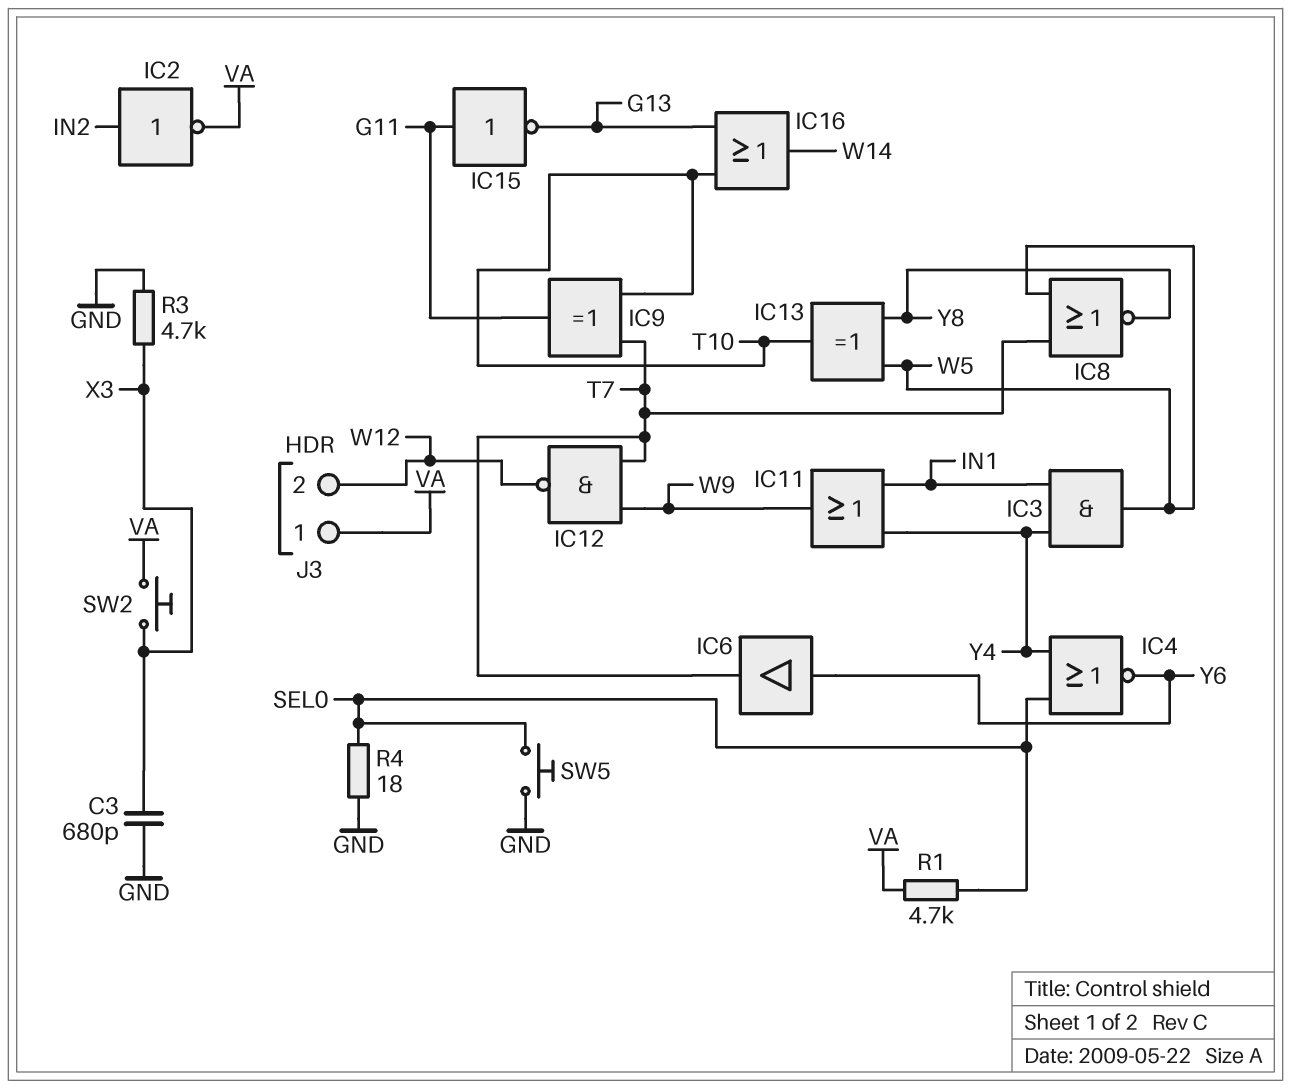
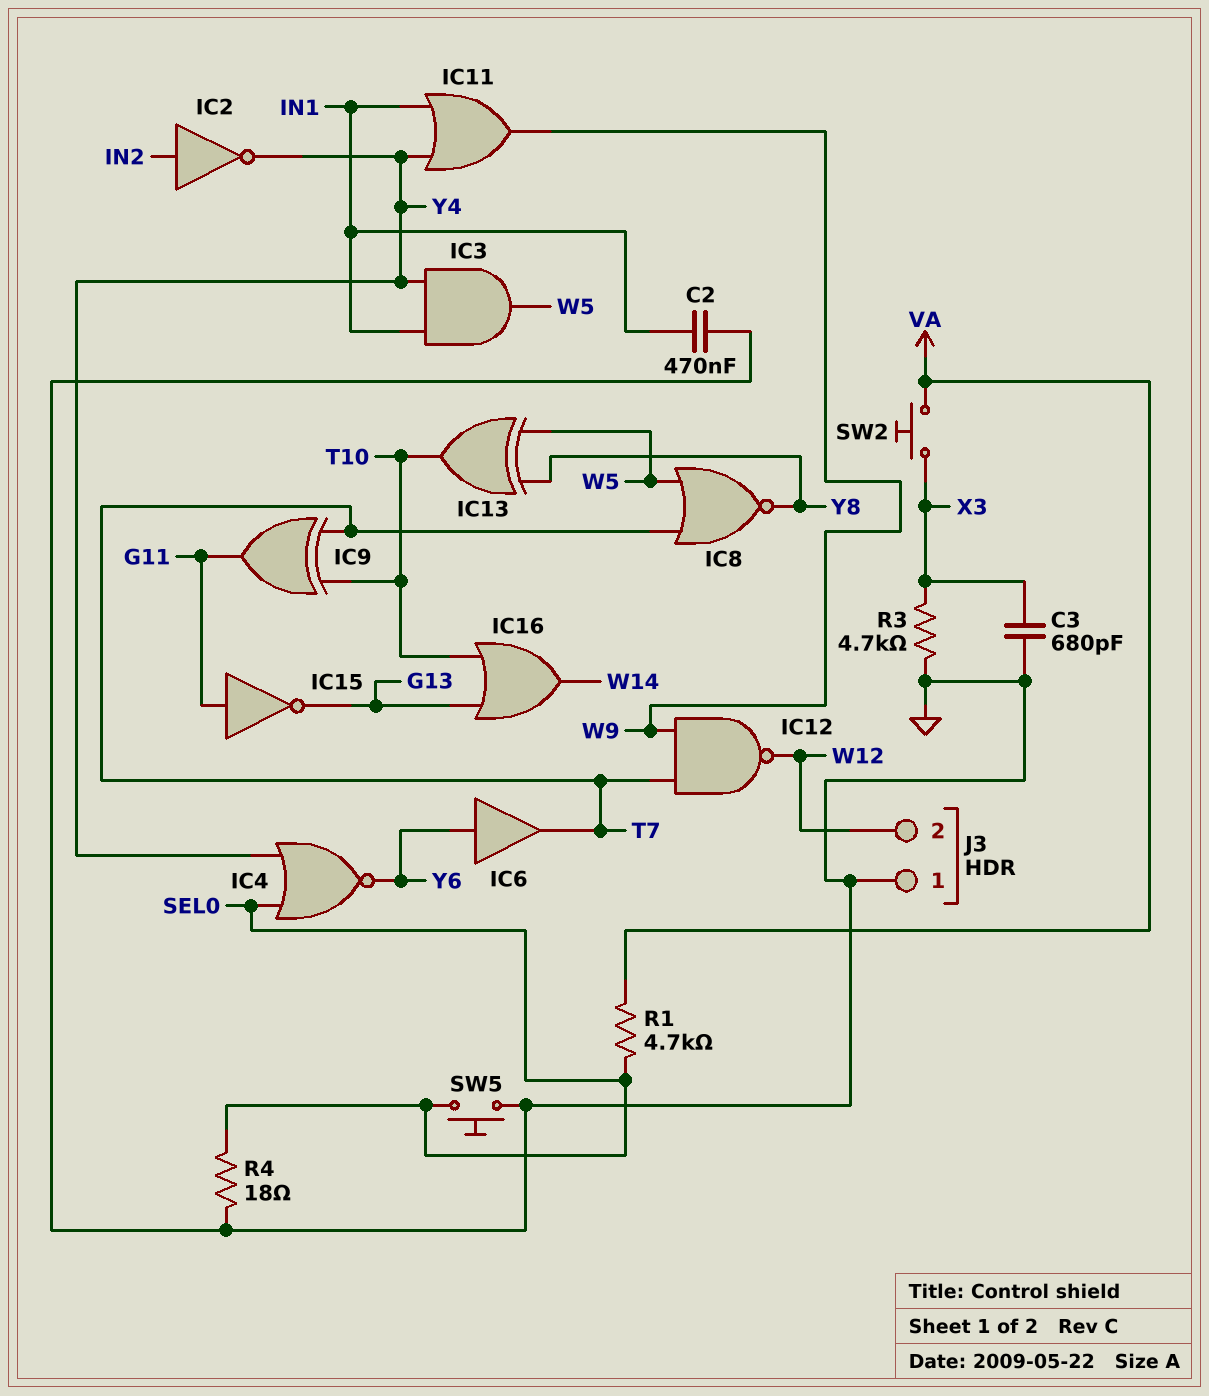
C2: none -> 470nF (GND, IN1)
IC2: NOT (in IN2, out VA) -> NOT (in IN2, out Y4)
J3 pin 1: VA -> GND

